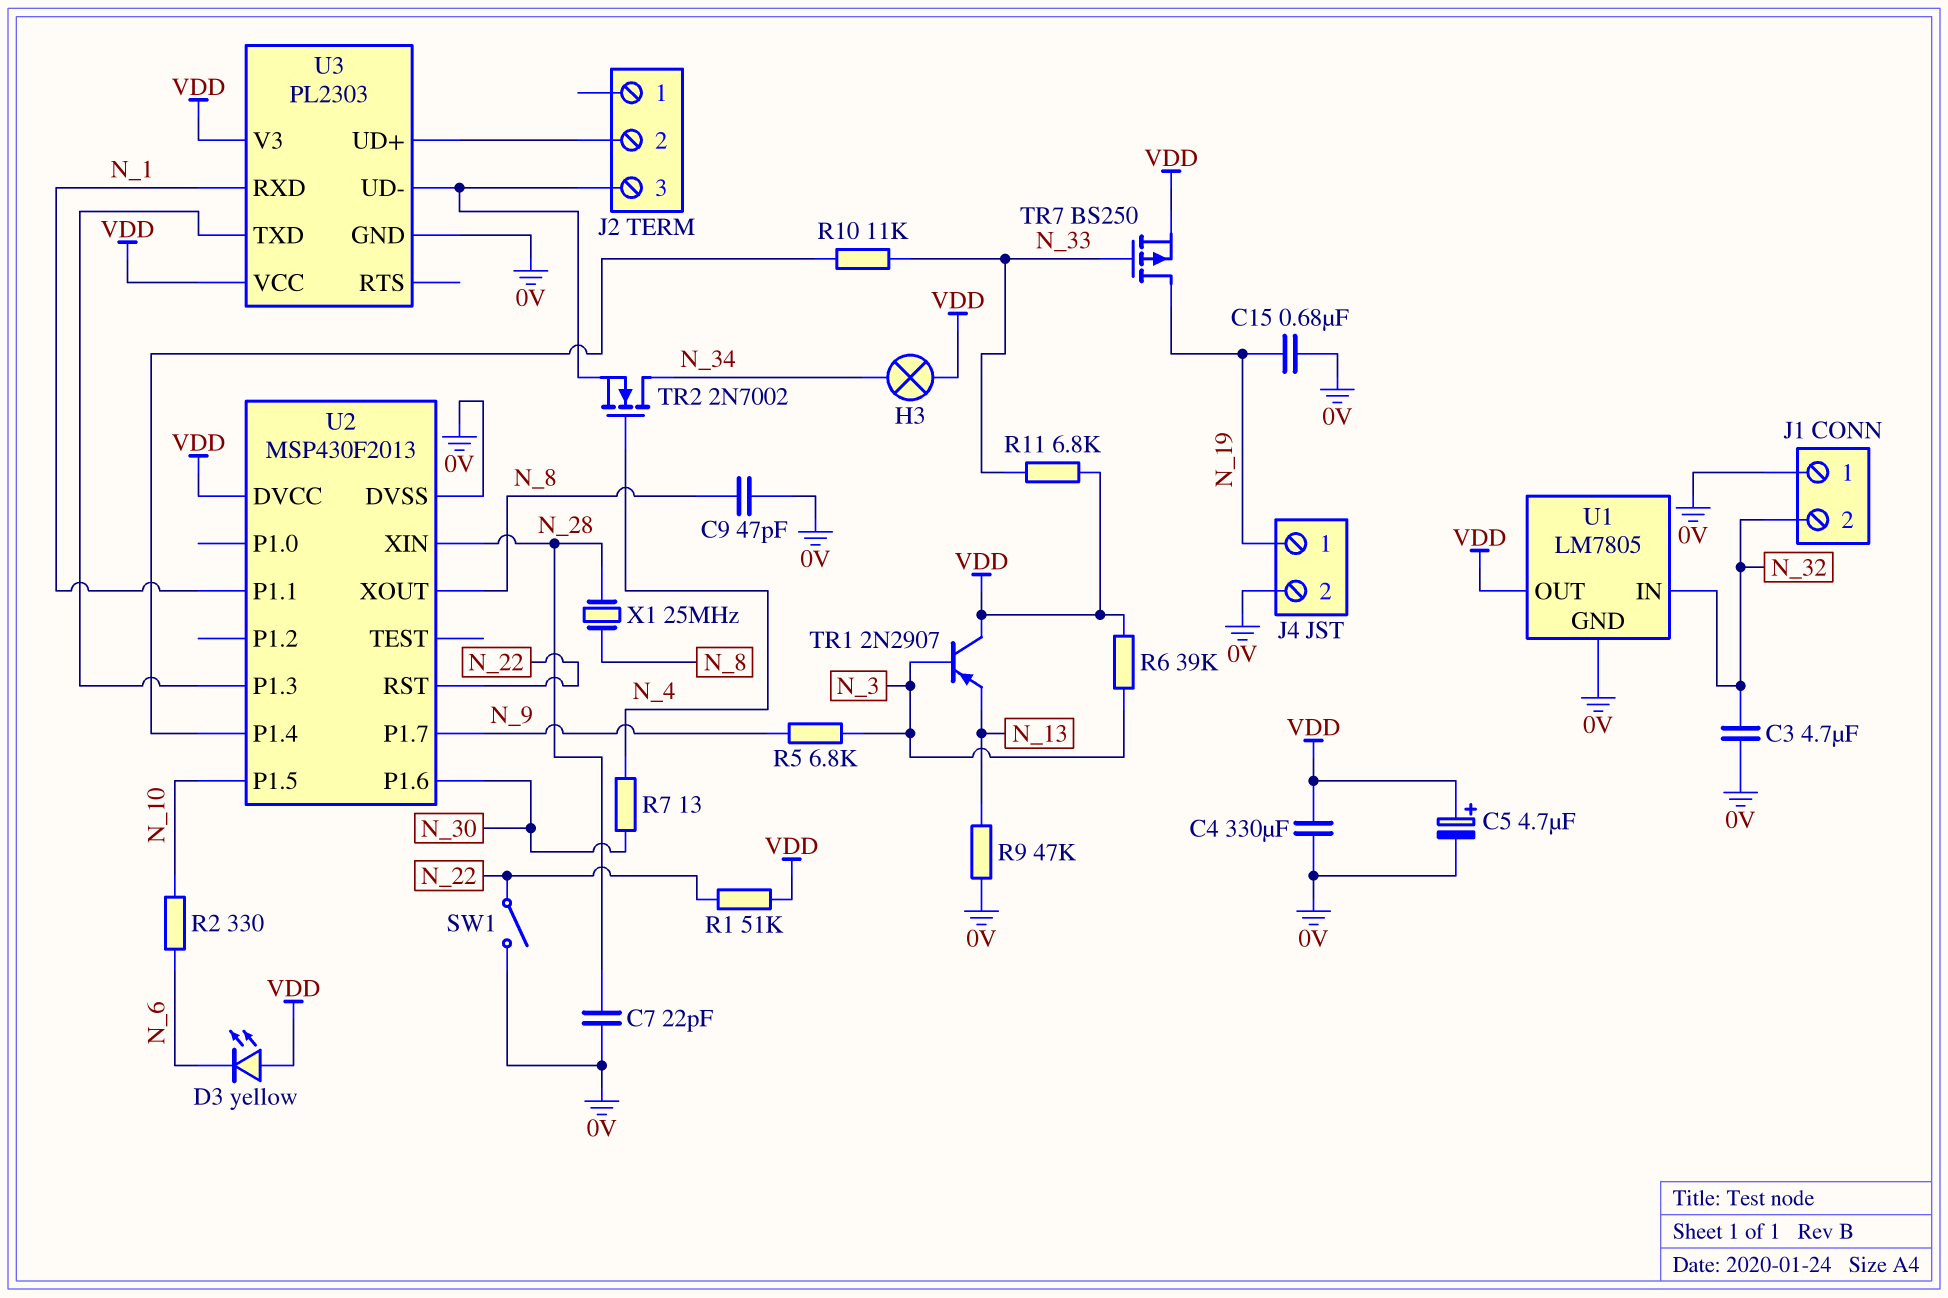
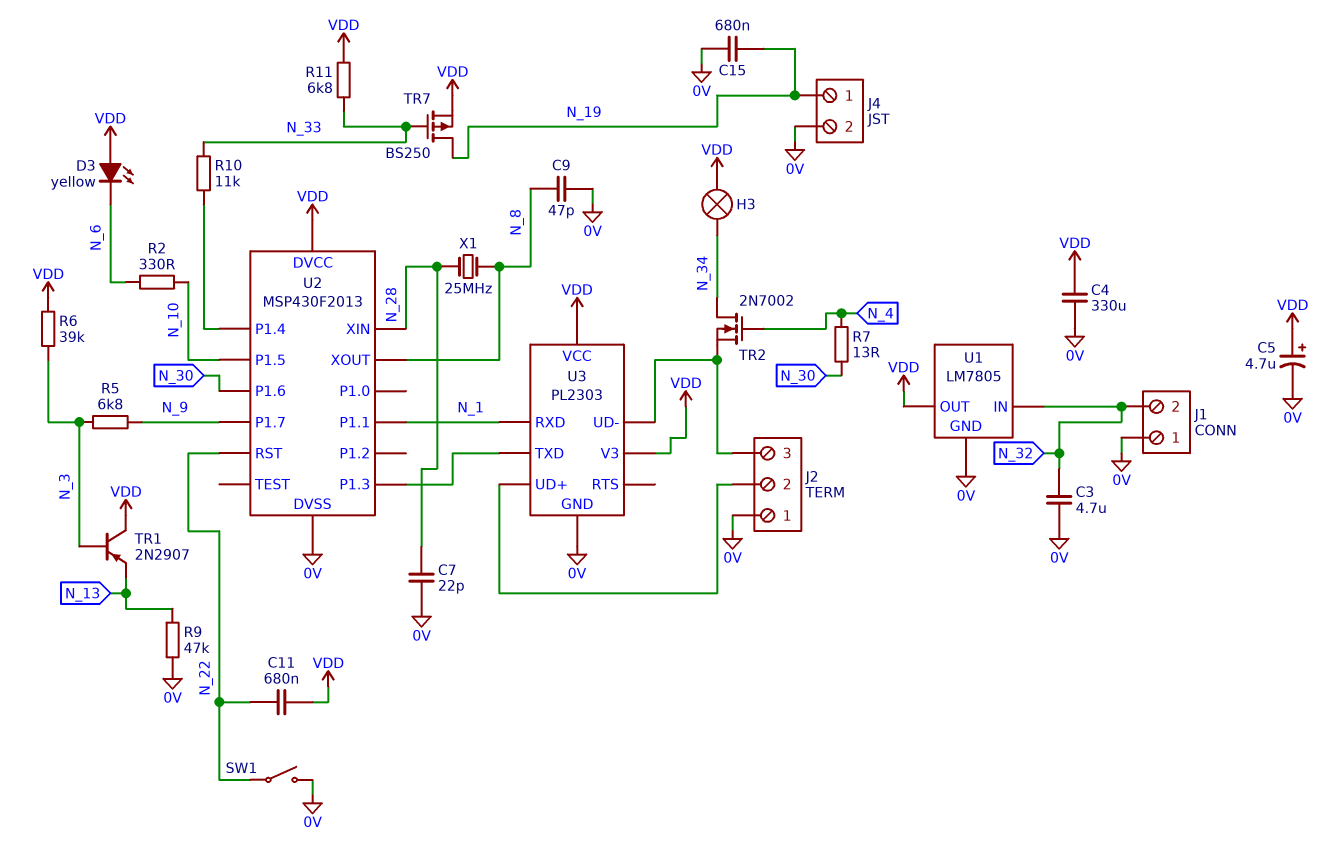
C11: none -> 680nF (N_22, VDD)
J2 pin 1: none -> 0V
R1: 51k (N_22, VDD) -> none

